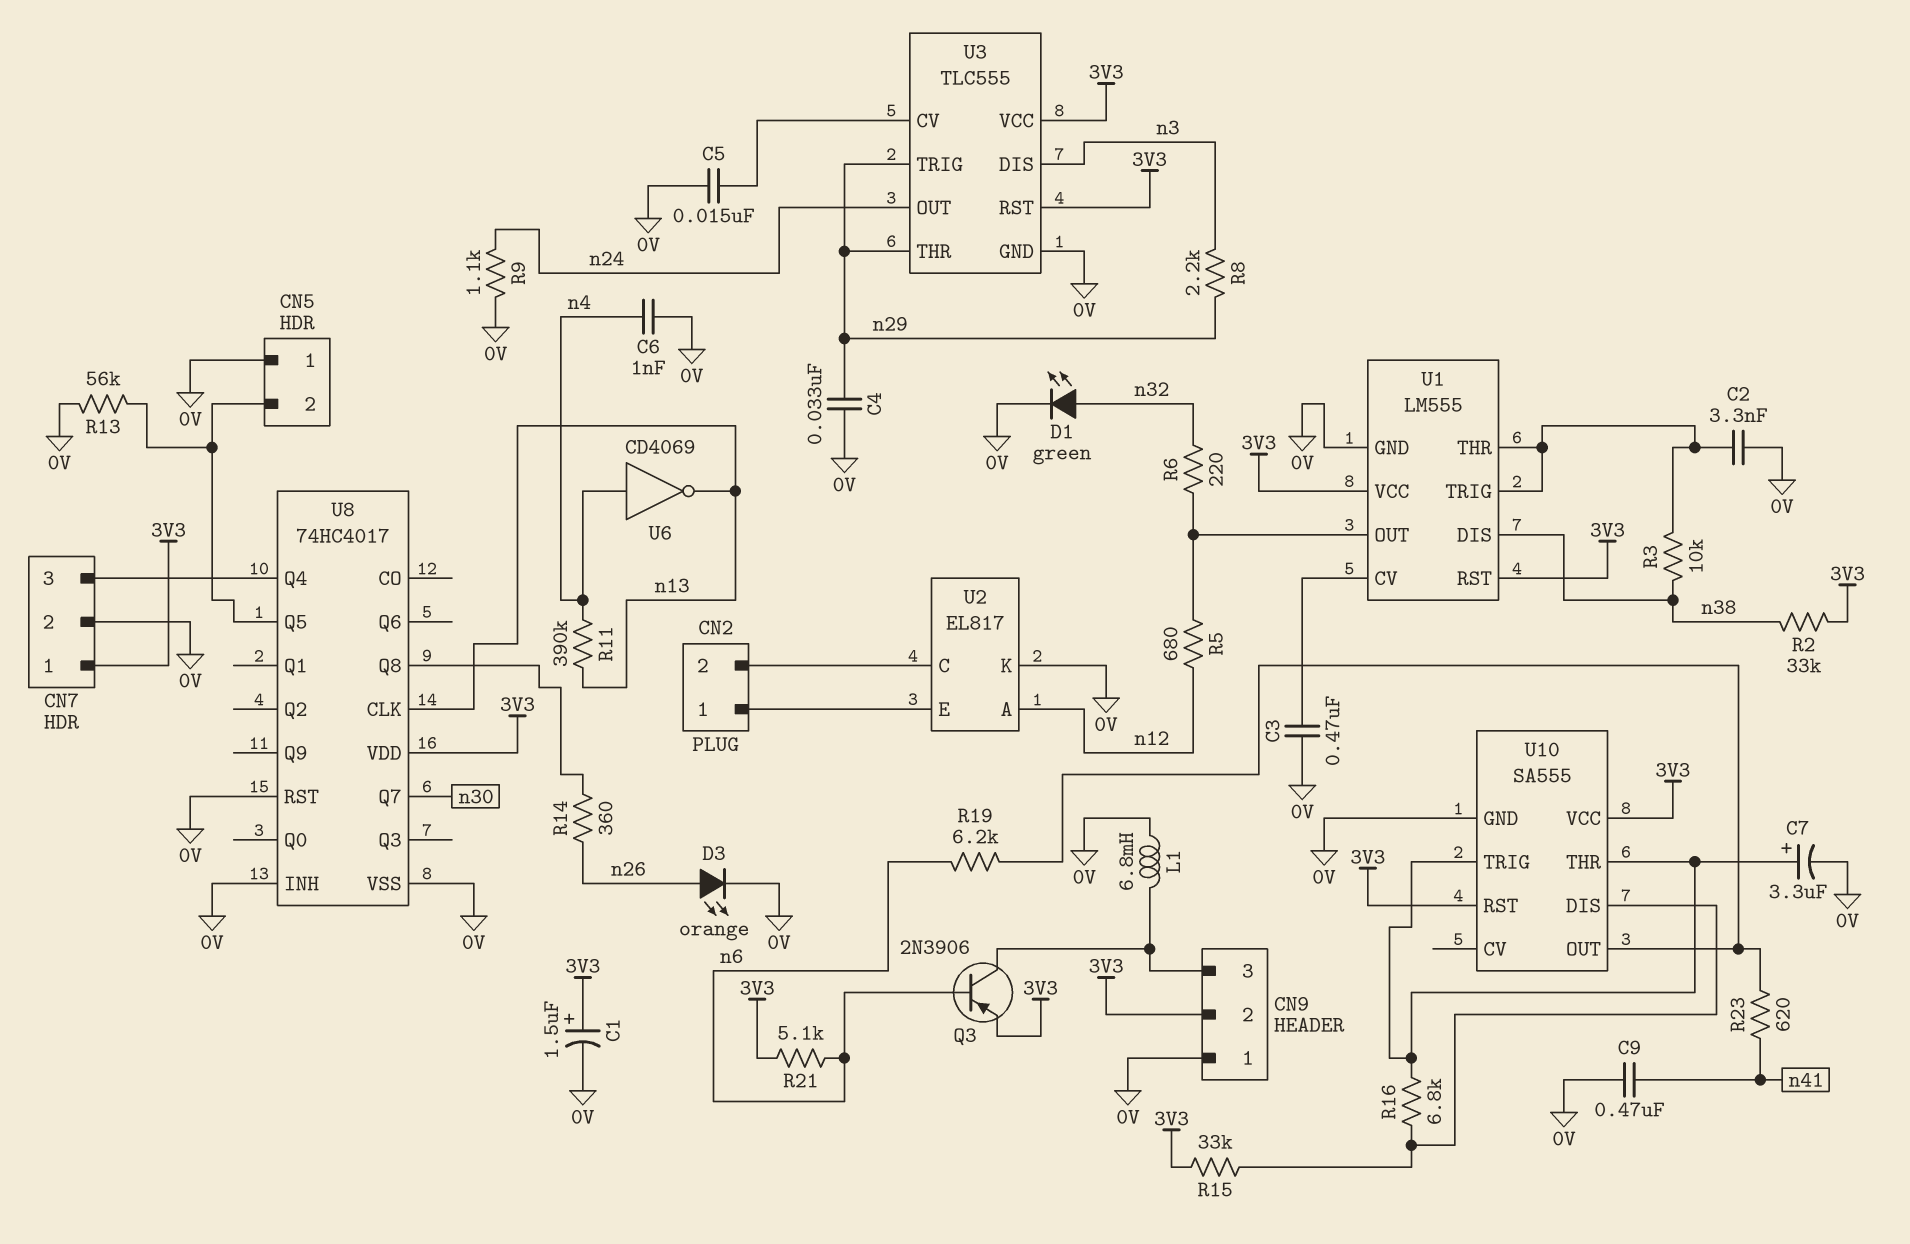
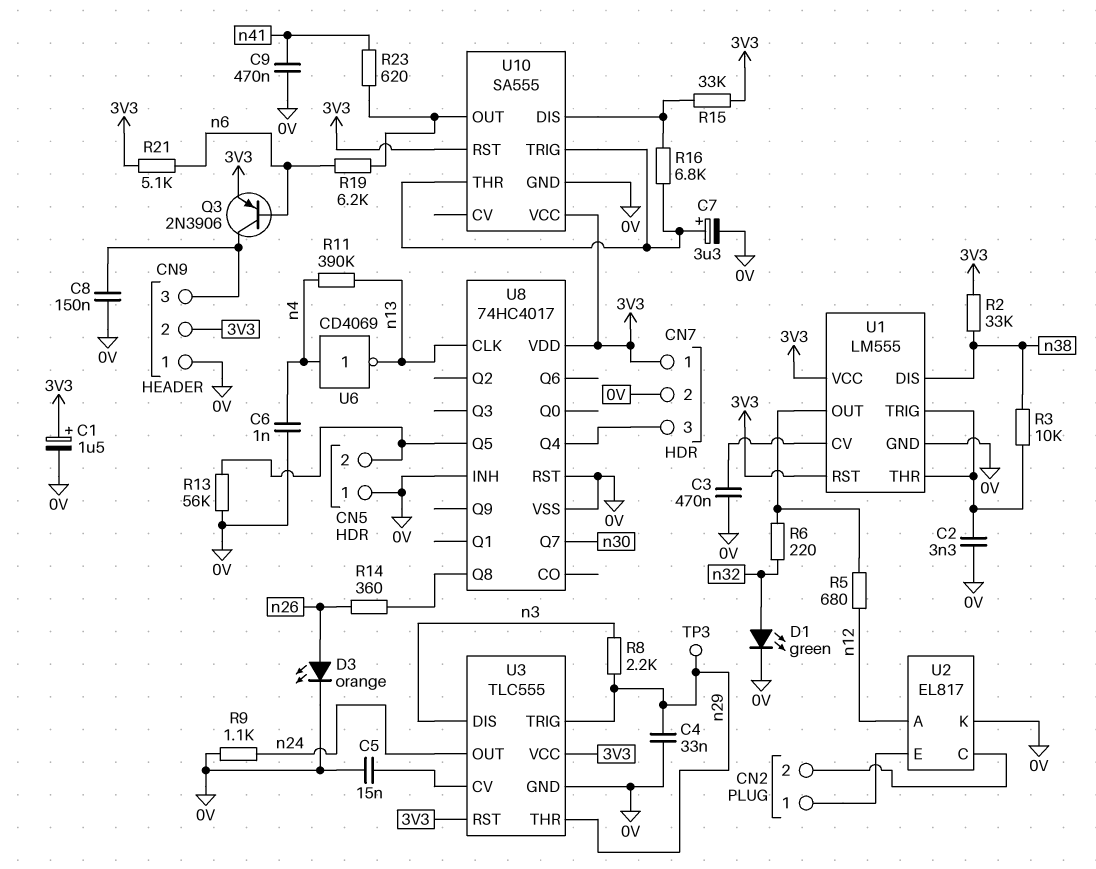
C8: none -> 150nF (0V, CN9/3)
L1: 6.8mH (0V, CN9/3) -> none
TP3: none -> test point (n29)

